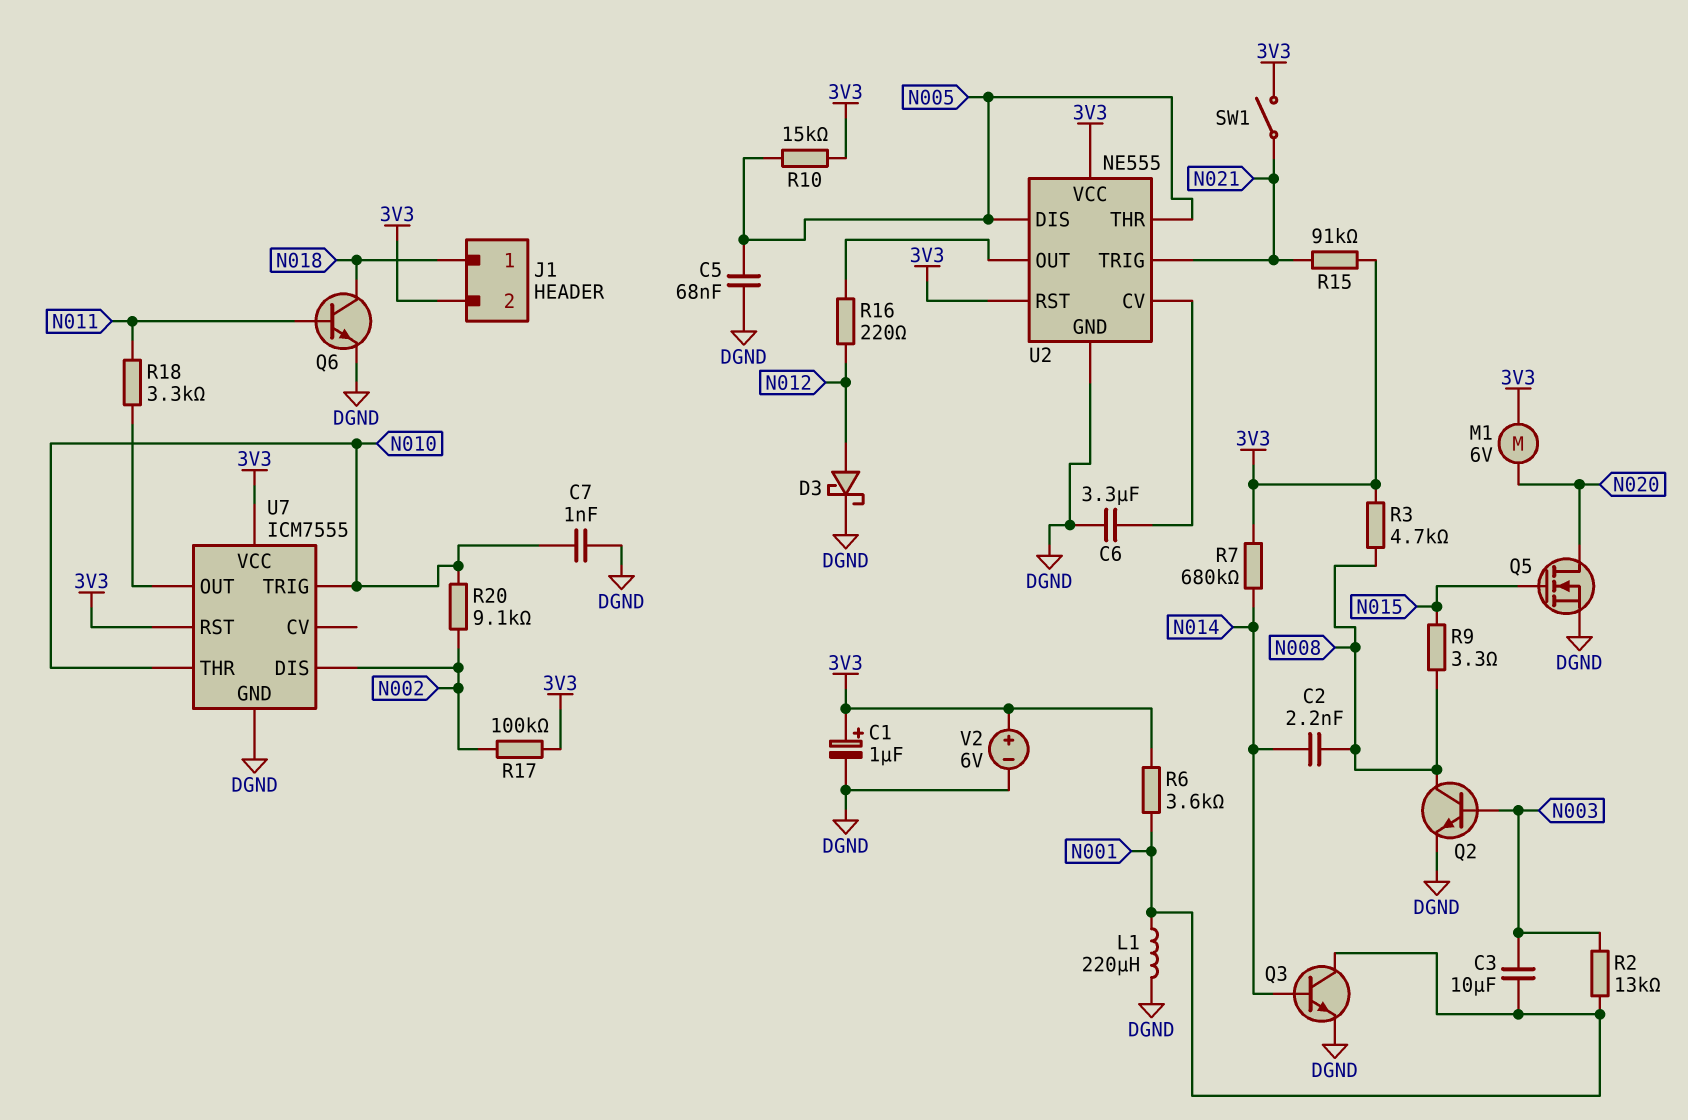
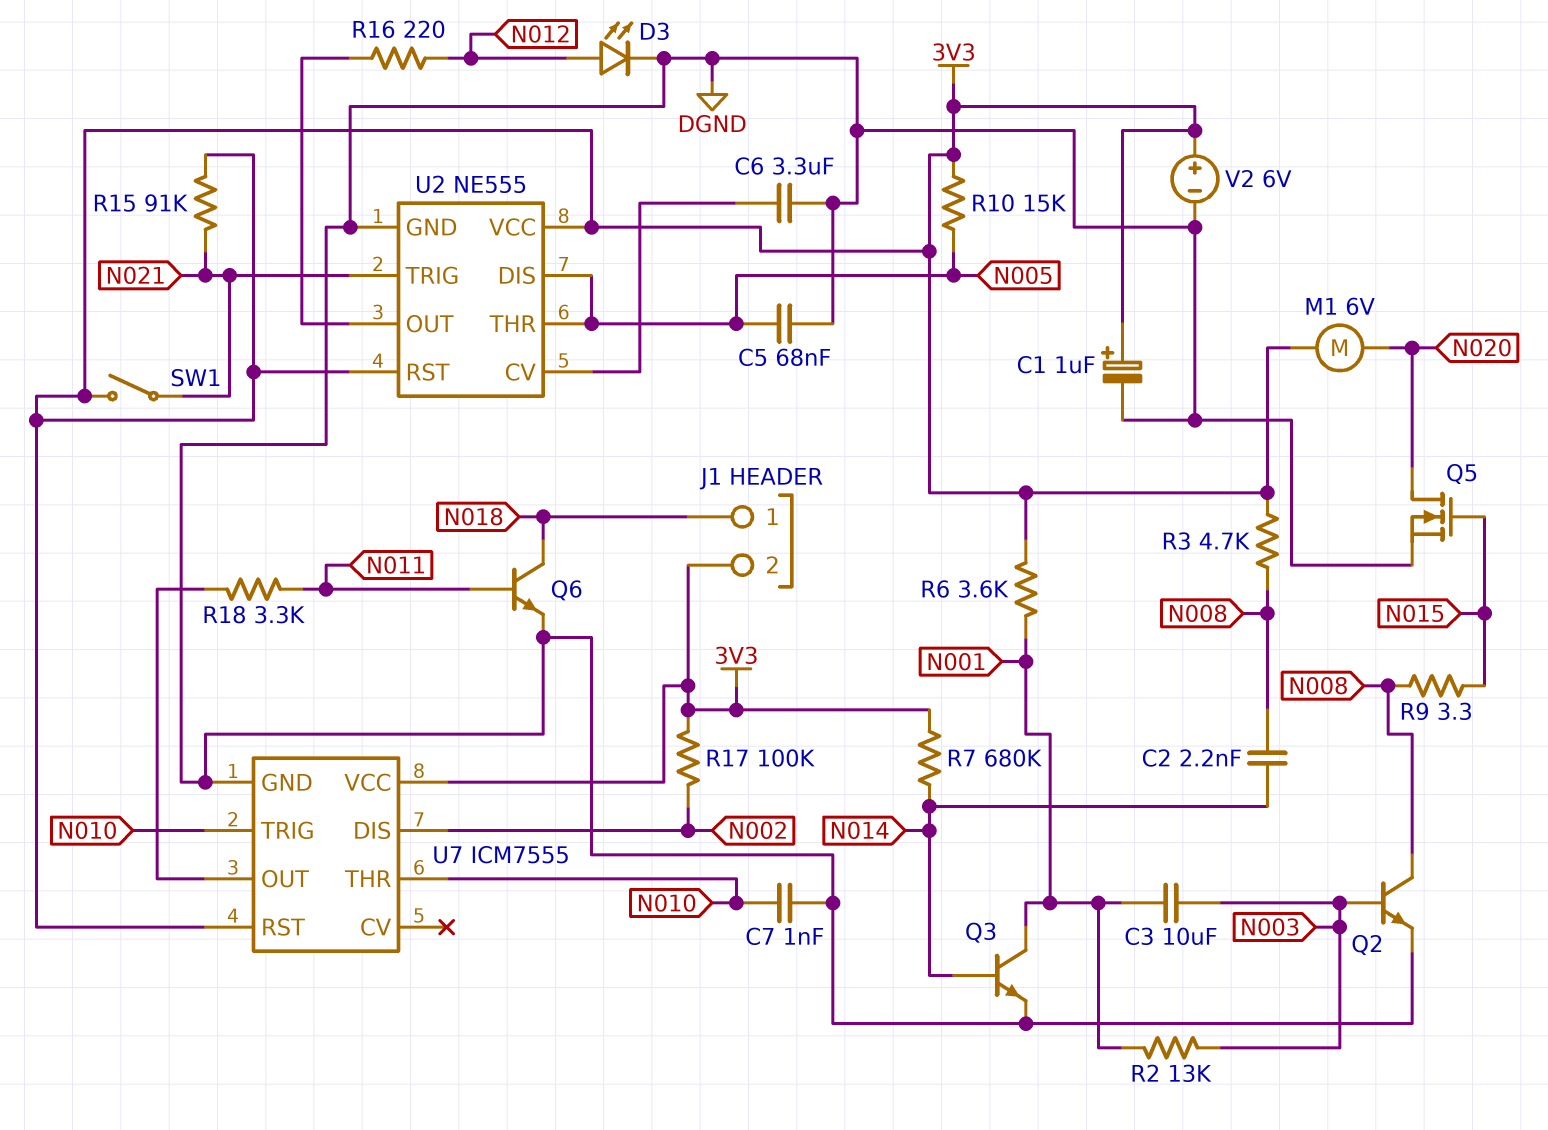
D3: schottky (A N012, K DGND) -> LED (A N012, K DGND)
L1: 220uH (DGND, N001) -> none
R20: 9.1k (N002, N010) -> none

